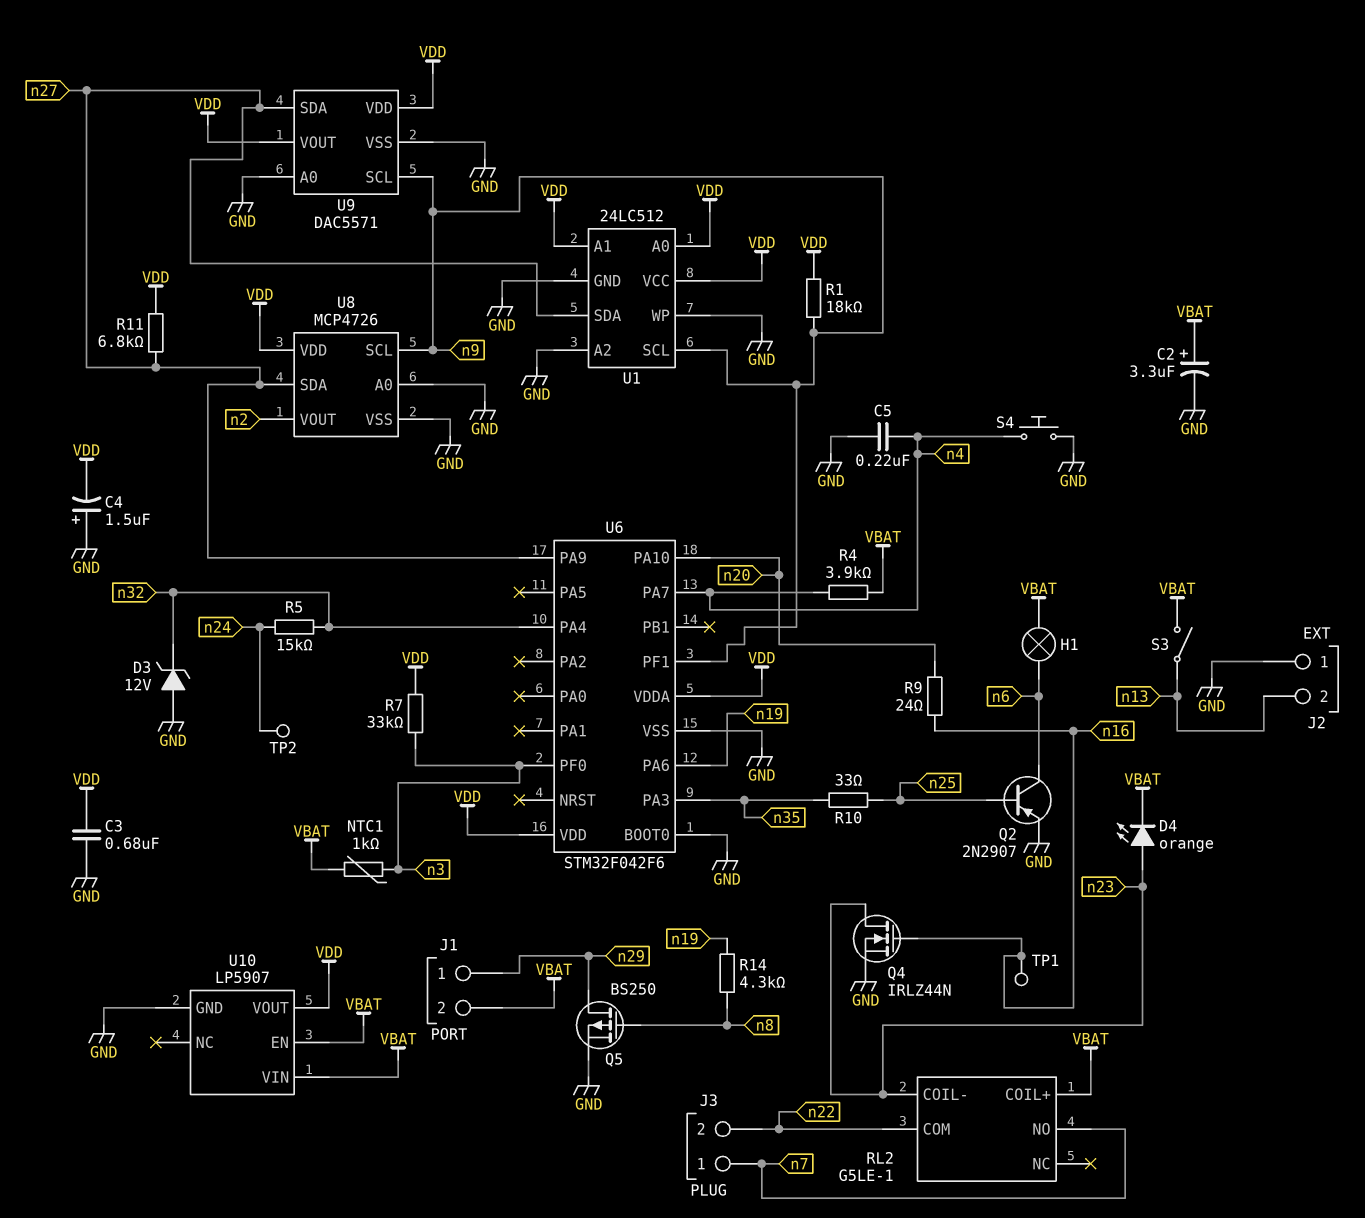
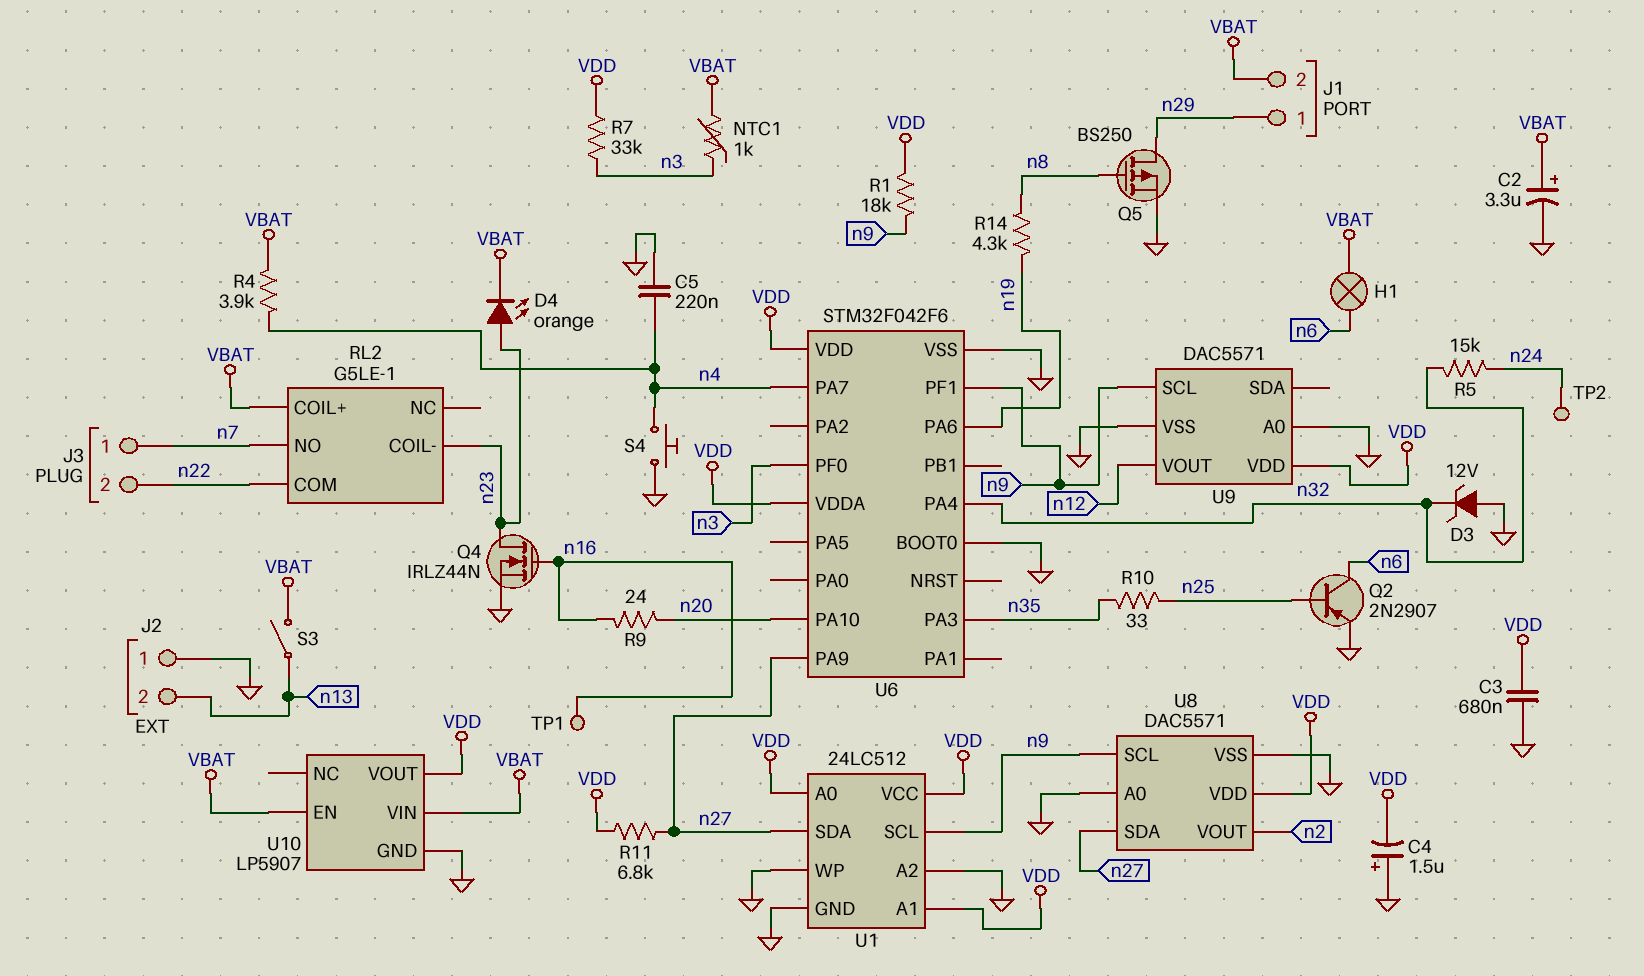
U8: MCP4726 -> DAC5571
U9 pin SDA: n27 -> none
U9 pin VOUT: VDD -> n12

